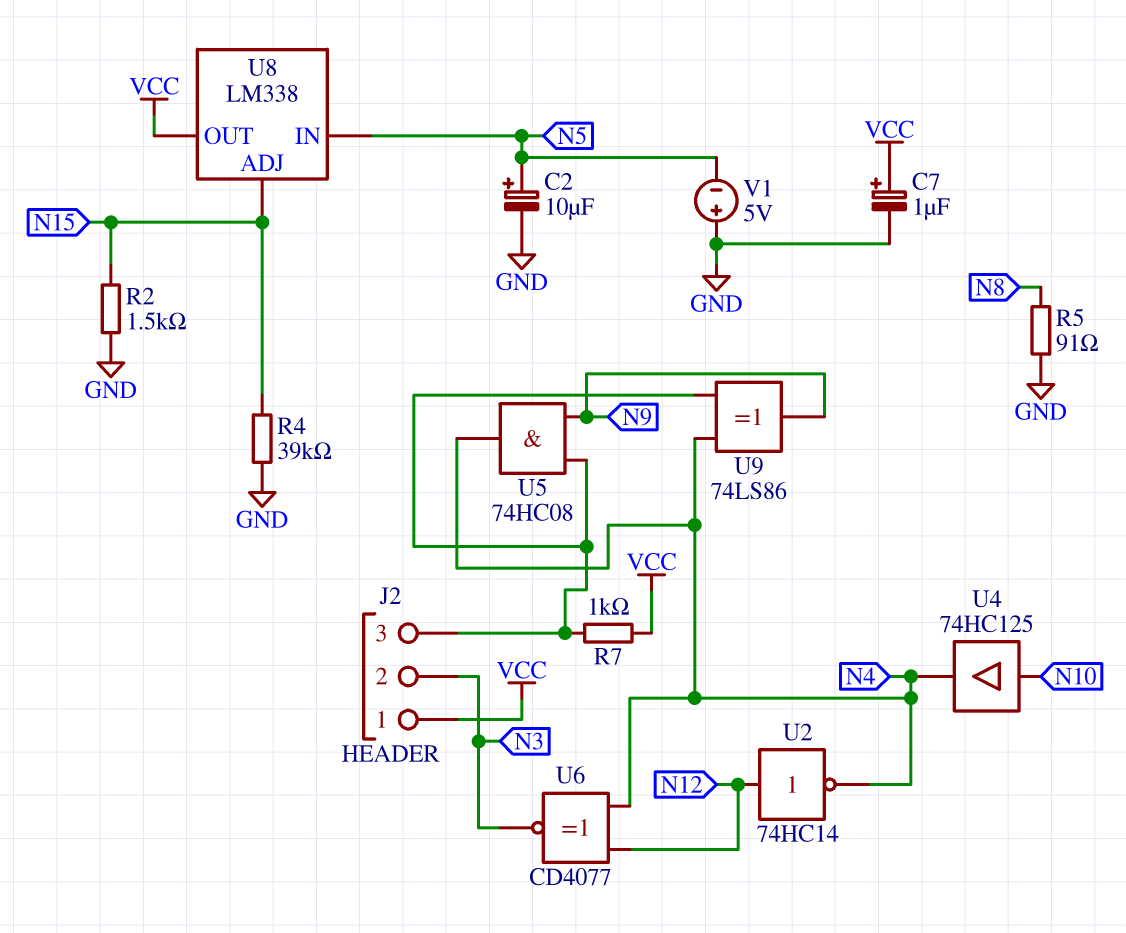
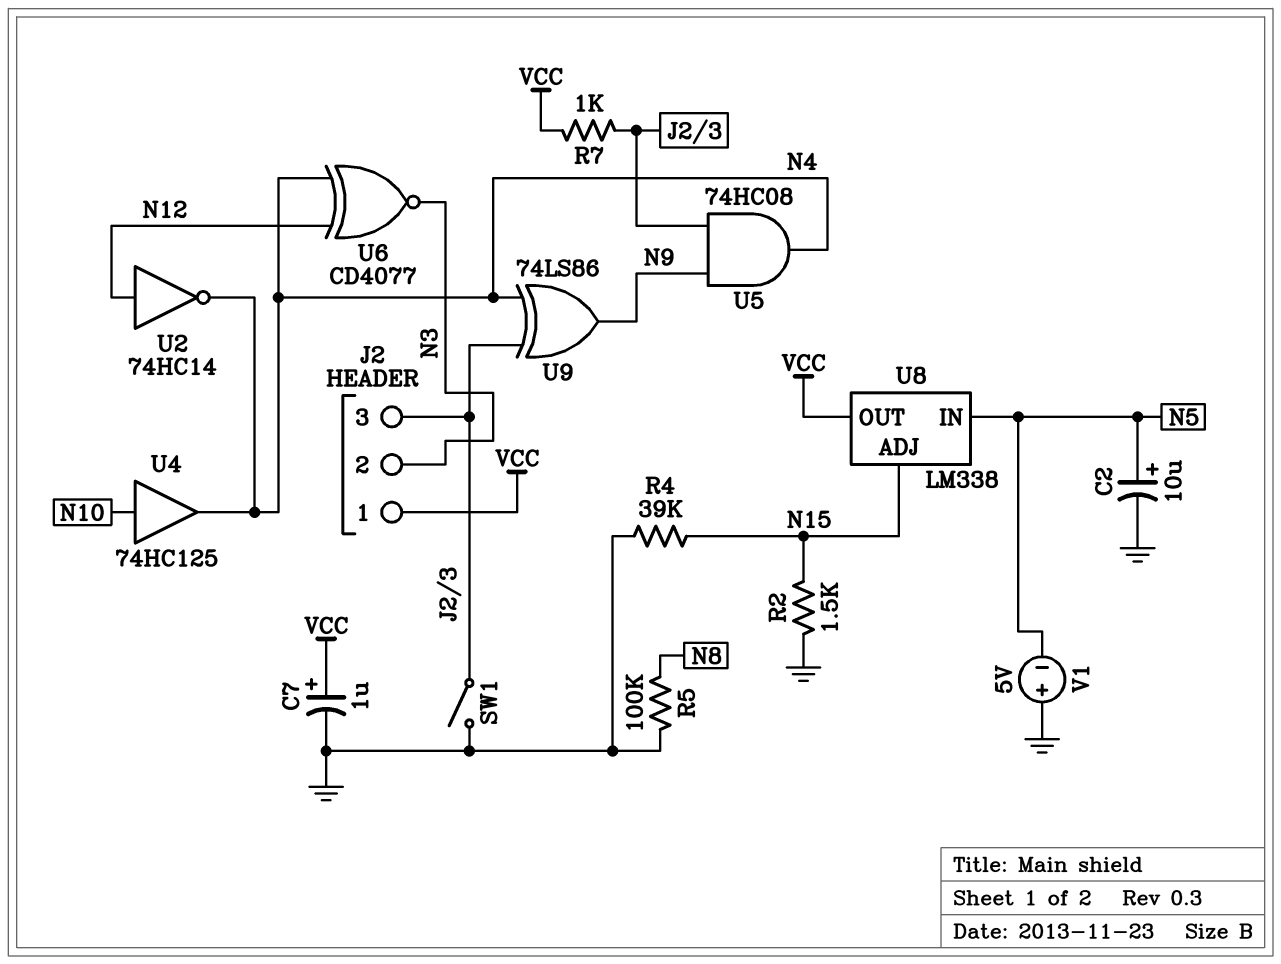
R5: 91 (GND, N8) -> 100k (GND, N8)
SW1: none -> switch (GND, J2/3)

